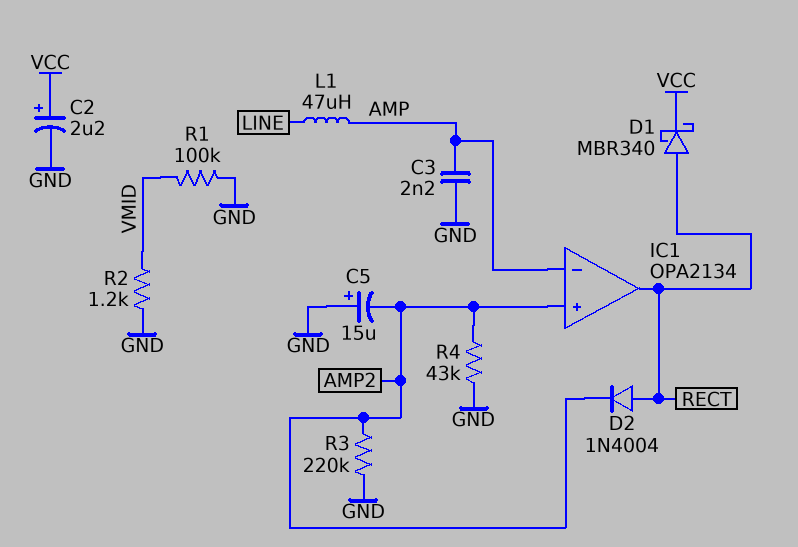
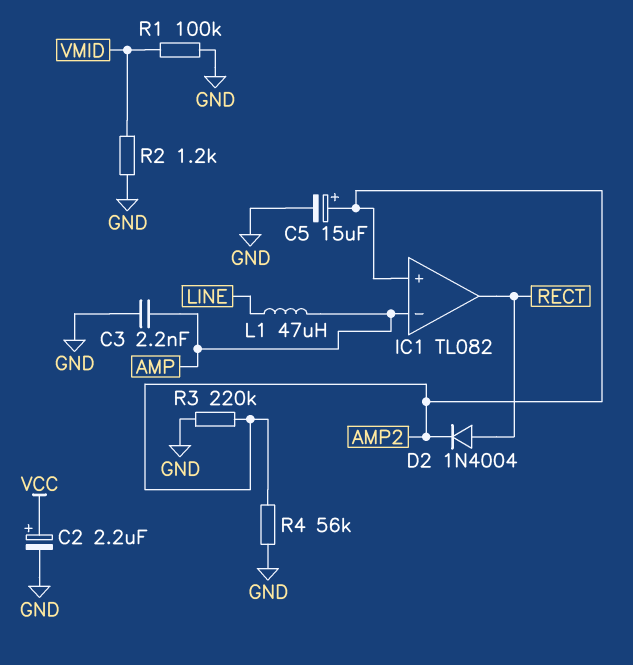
C5: 15uF (plus GND, minus AMP2) -> 15uF (plus AMP2, minus GND)
D1: schottky MBR340 (A RECT, K VCC) -> none
IC1: OPA2134 -> TL082
R4: 43k (AMP2, GND) -> 56k (AMP2, GND)

